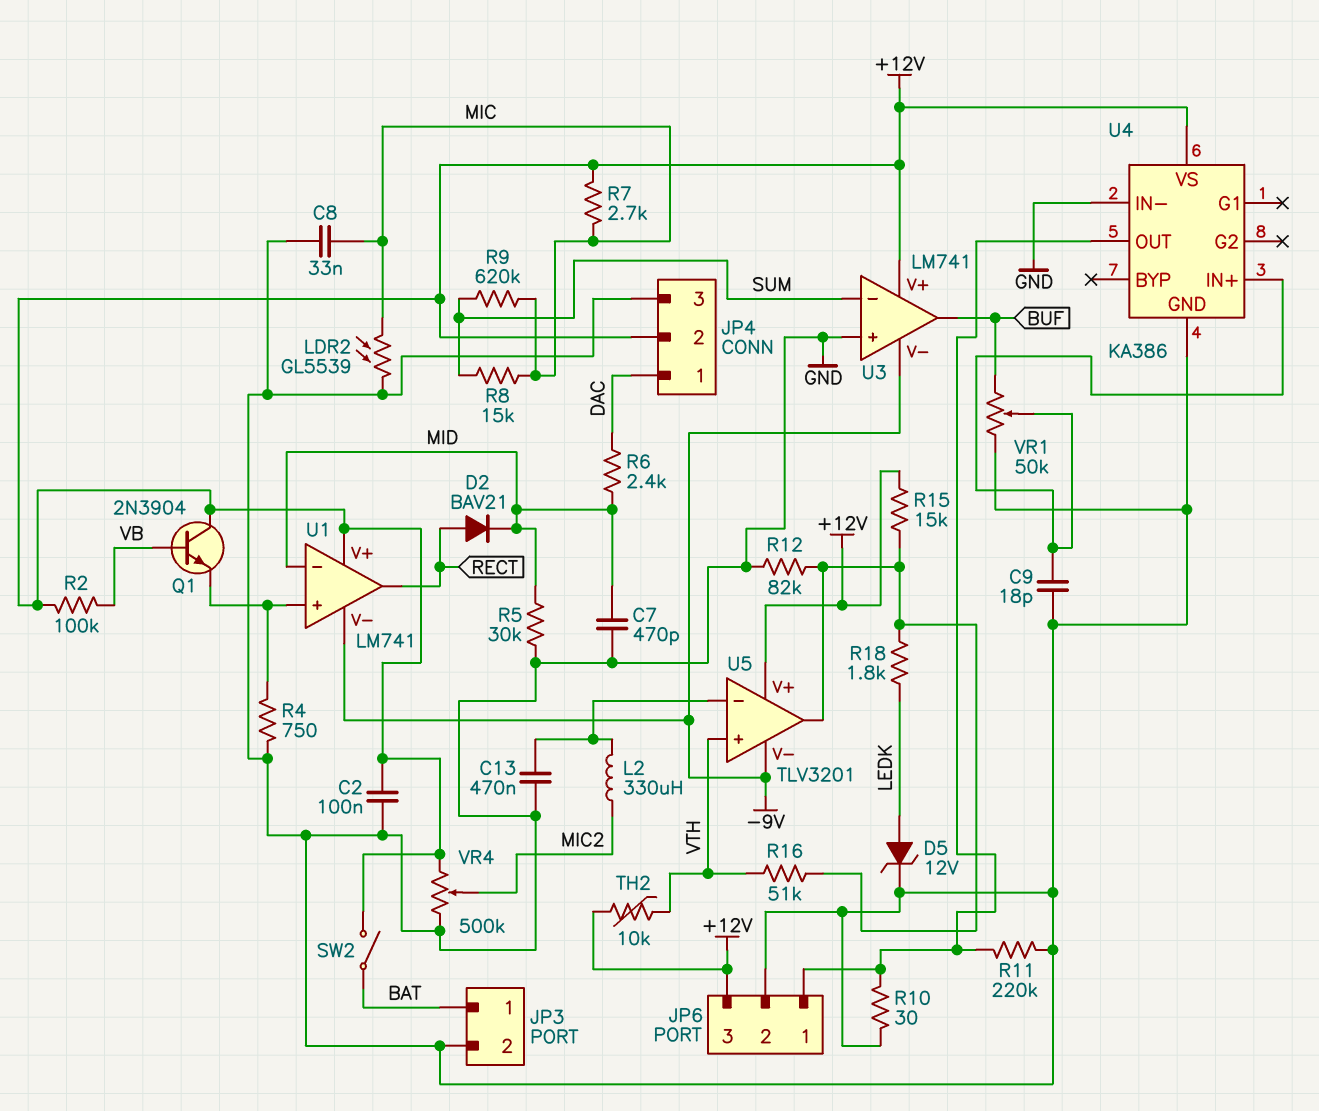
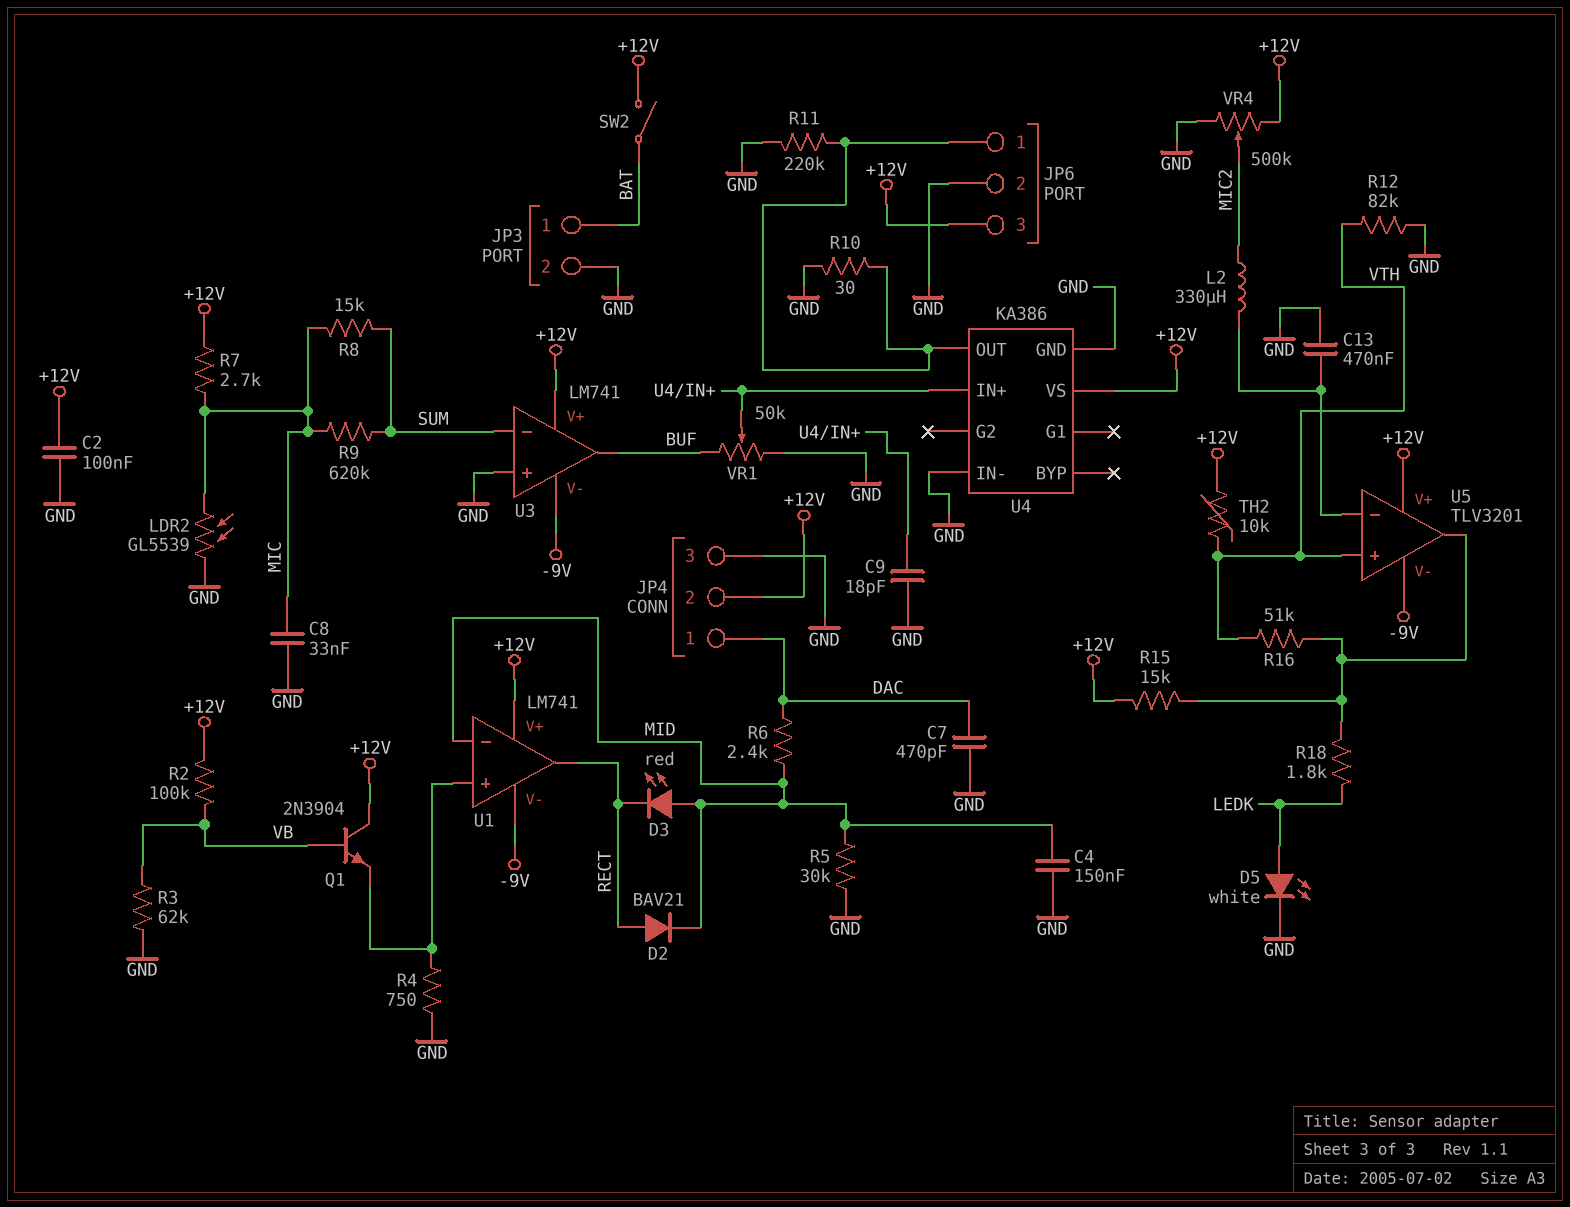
C4: none -> 150nF (GND, MID)
C7: 470pF (GND, MID) -> 470pF (DAC, GND)
D3: none -> LED red (A MID, K RECT)
D5: zener 12V (A LEDK, K GND) -> LED white (A LEDK, K GND)
R3: none -> 62k (GND, VB)
R12: 82k (GND, U5/out) -> 82k (GND, VTH)

